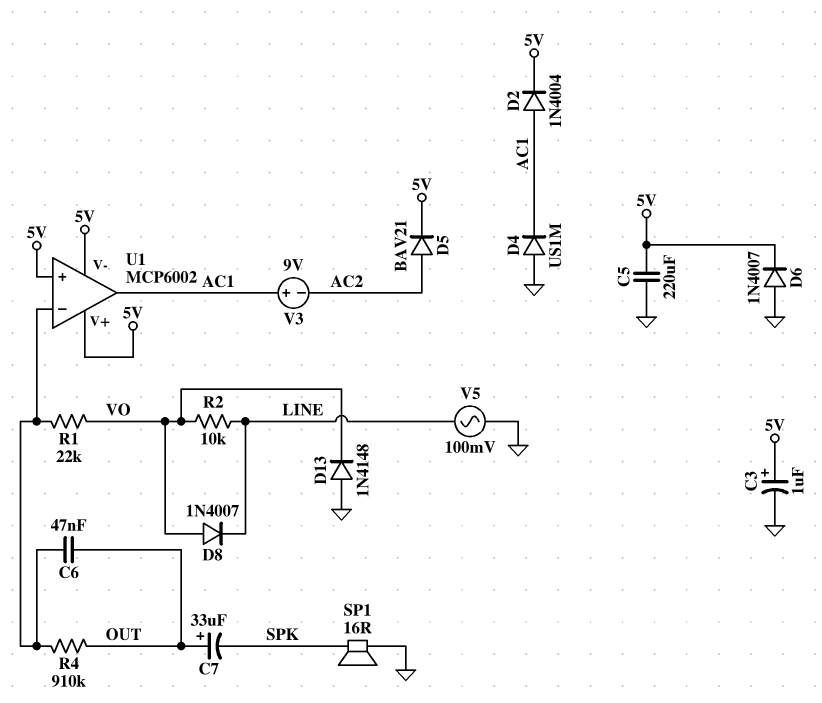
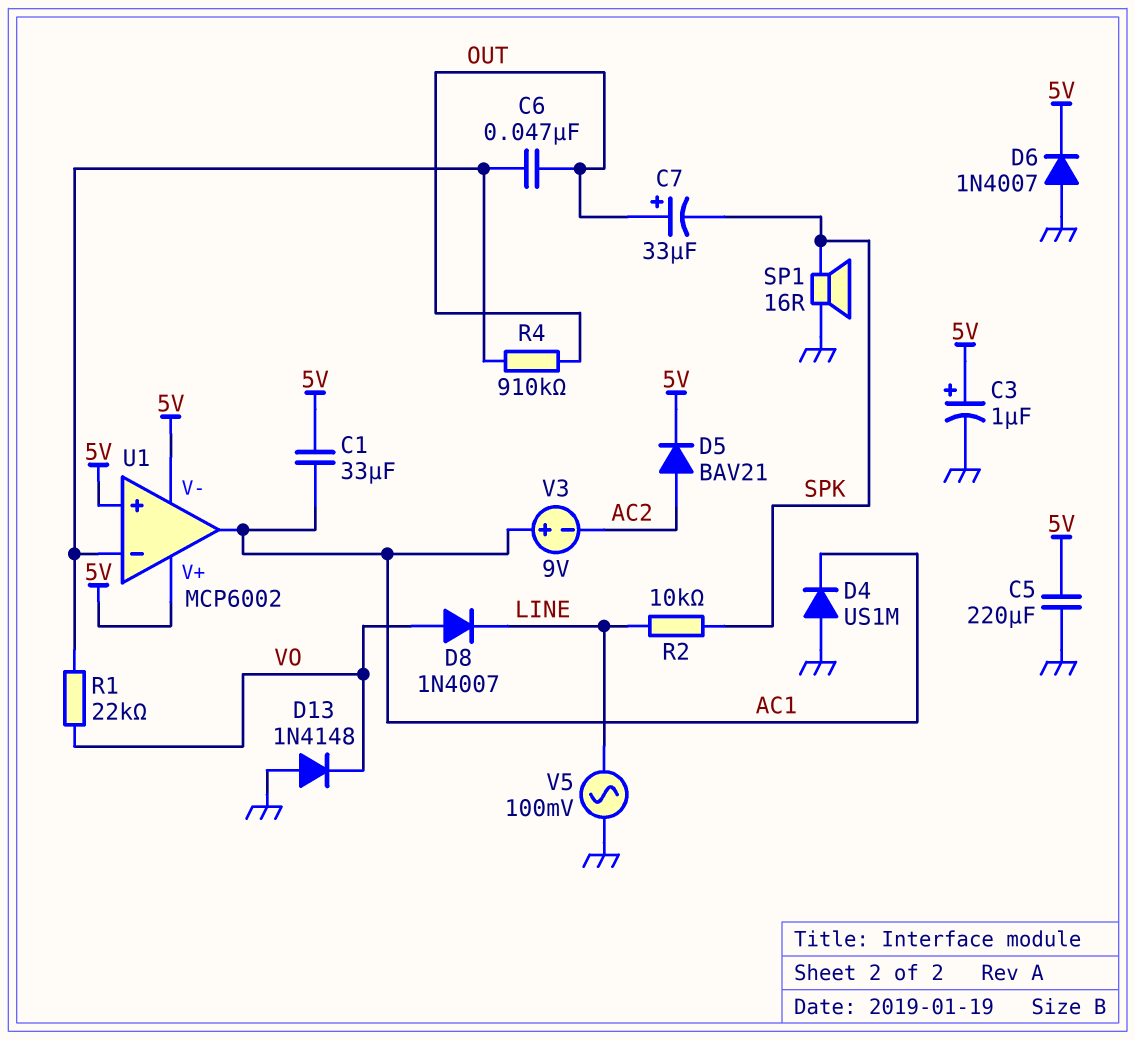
C1: none -> 33uF (5V, AC1)
D2: diode 1N4004 (A AC1, K 5V) -> none
R2: 10k (LINE, VO) -> 10k (LINE, SPK)

